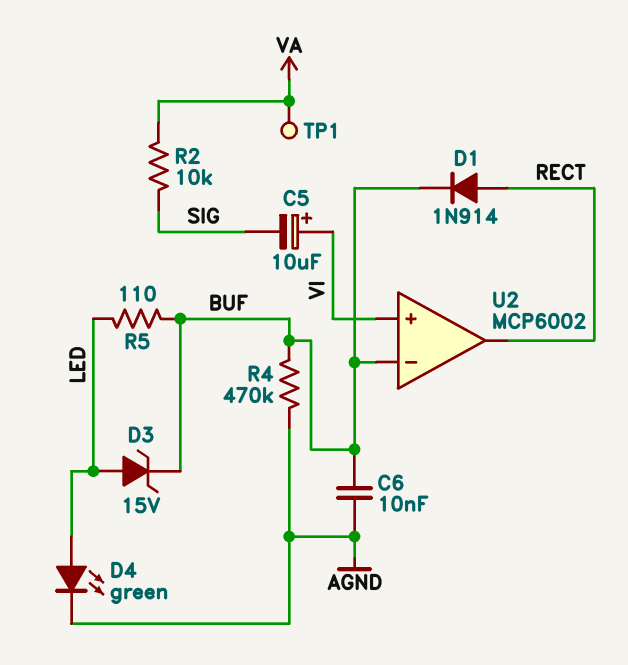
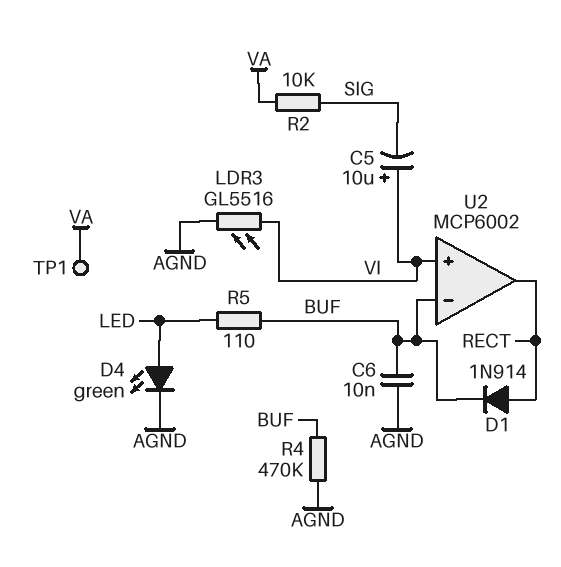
D3: zener 15V (A LED, K BUF) -> none
LDR3: none -> GL5516 (AGND, VI)

